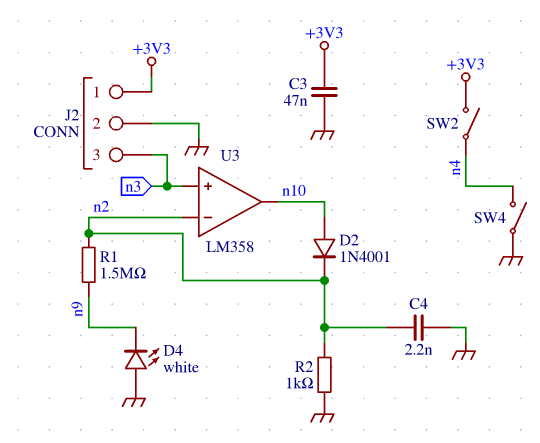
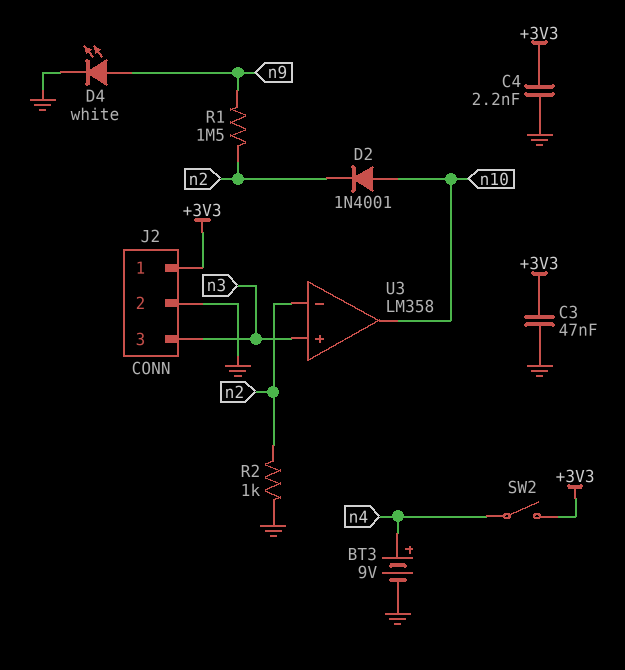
BT3: none -> 9V (plus n4, minus GND)
C4: 2.2nF (GND, n2) -> 2.2nF (+3V3, GND)
D4: LED white (A GND, K n9) -> LED white (A n9, K GND)
SW4: switch (GND, n4) -> none

